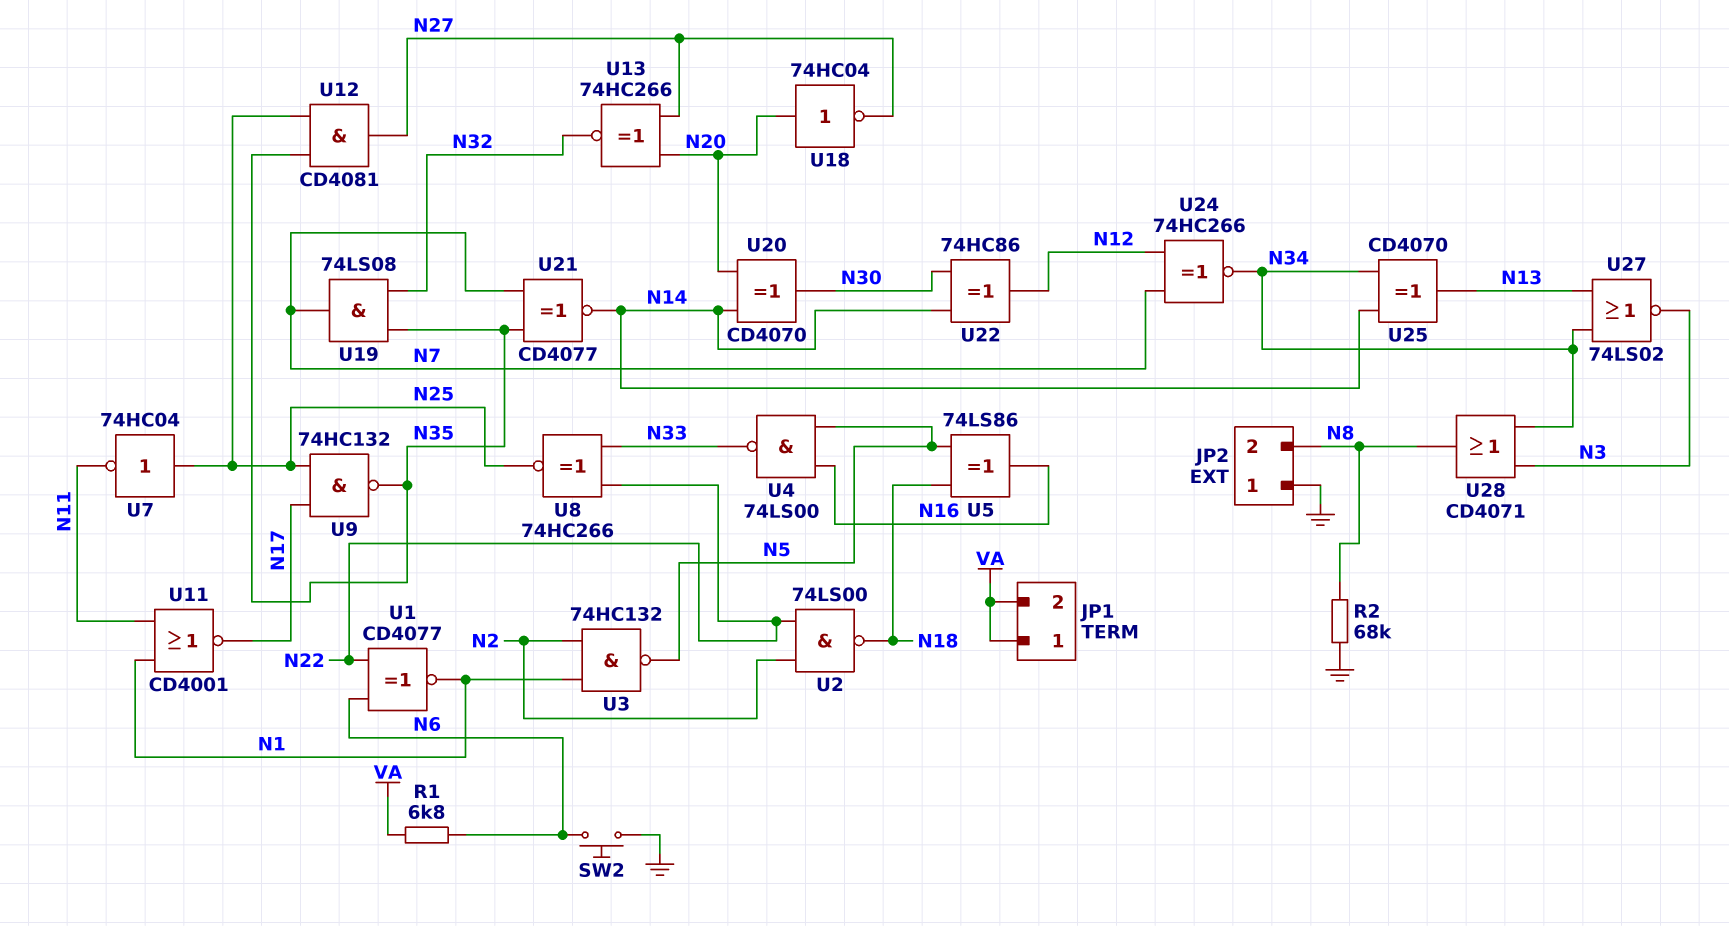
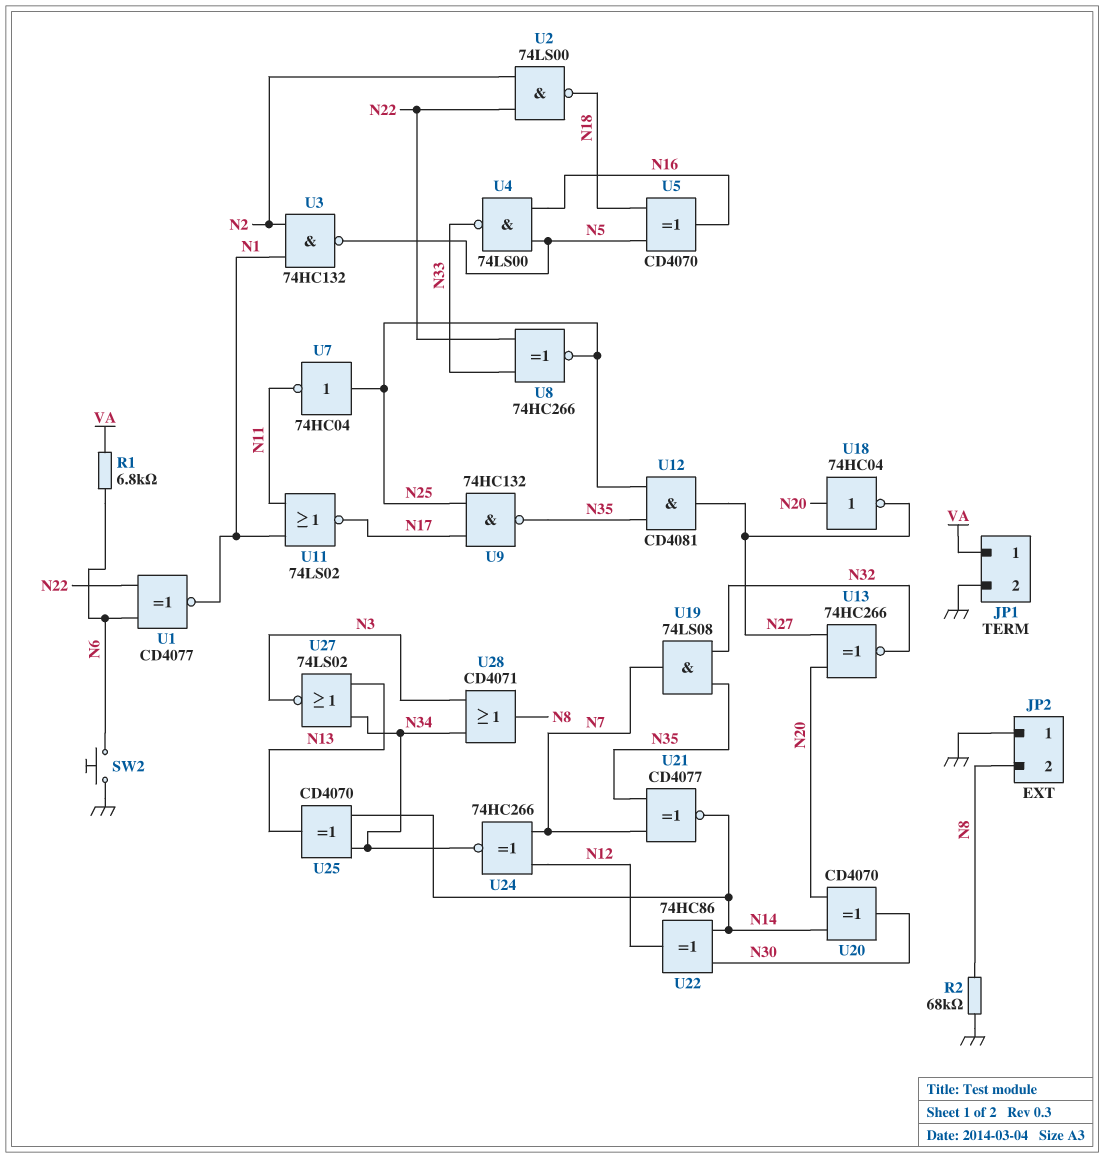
JP1 pin 2: VA -> GND
U5: XOR 74LS86 (in N5, in N18, out N16) -> XOR CD4070 (in N5, in N18, out N16)
U11: NOR CD4001 (in N1, in N11, out N17) -> NOR 74LS02 (in N1, in N11, out N17)

